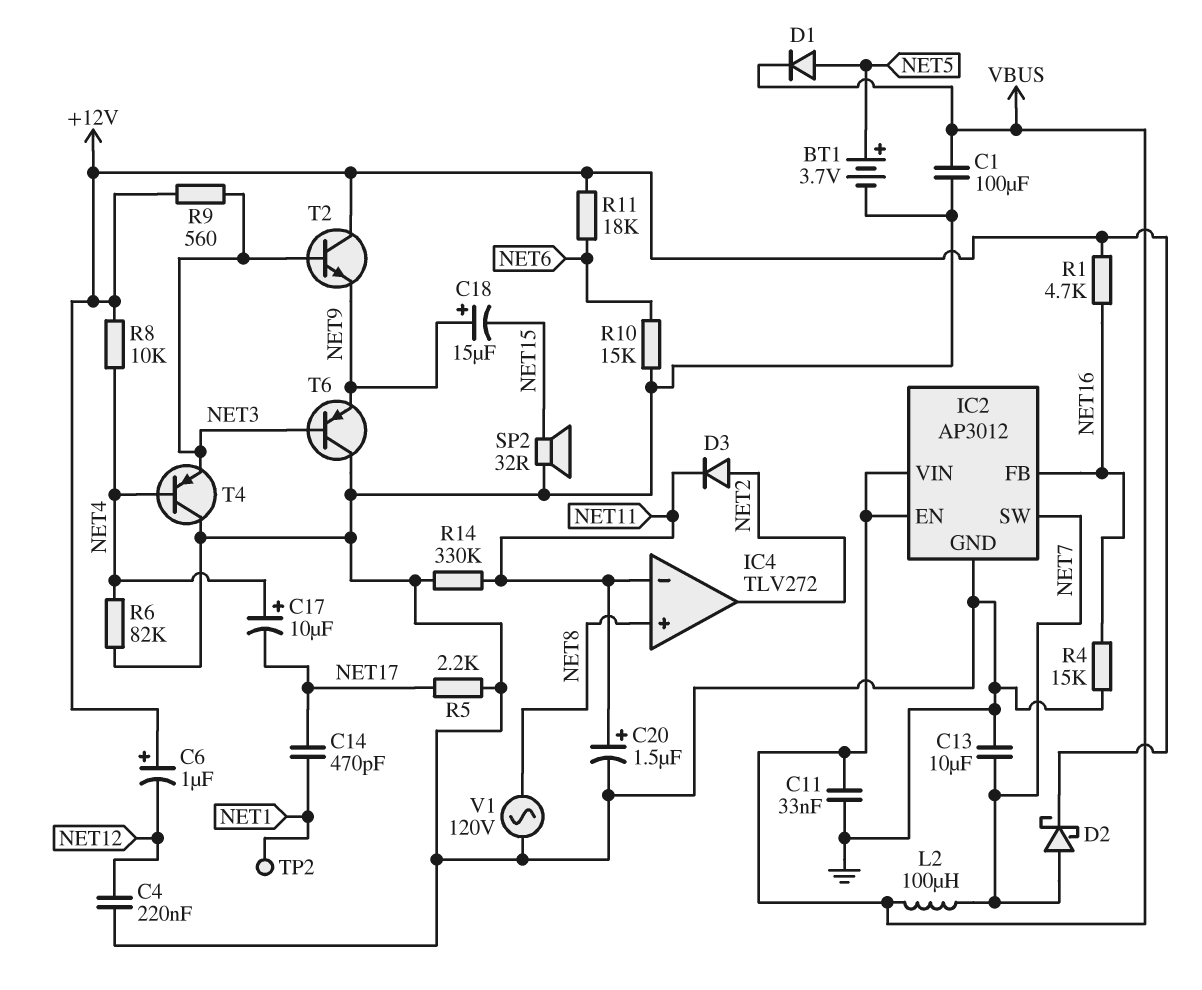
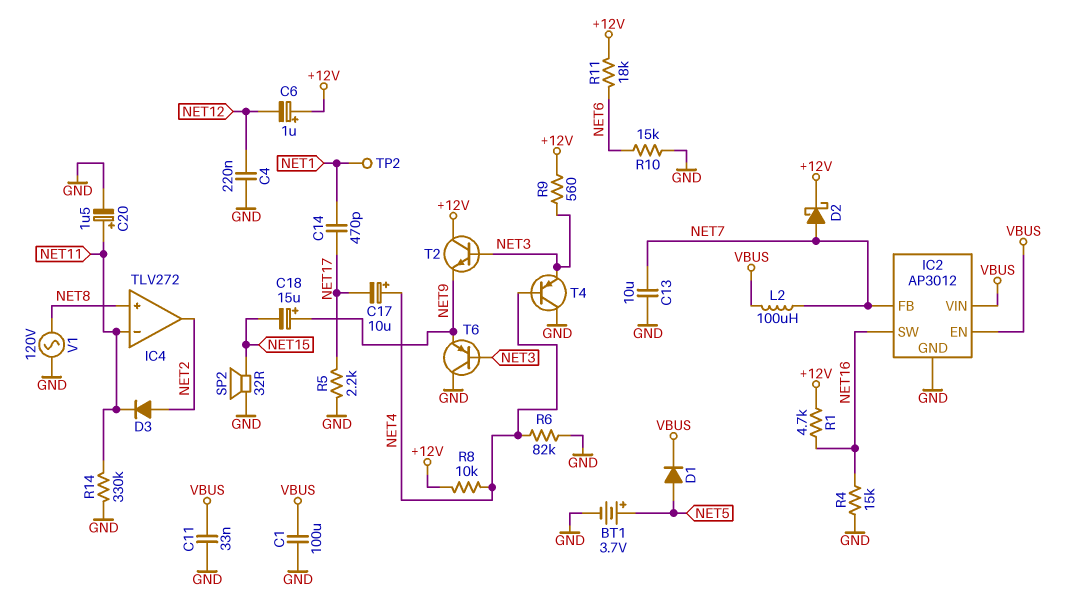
IC2 pin FB: NET16 -> NET7
IC2 pin SW: NET7 -> NET16

